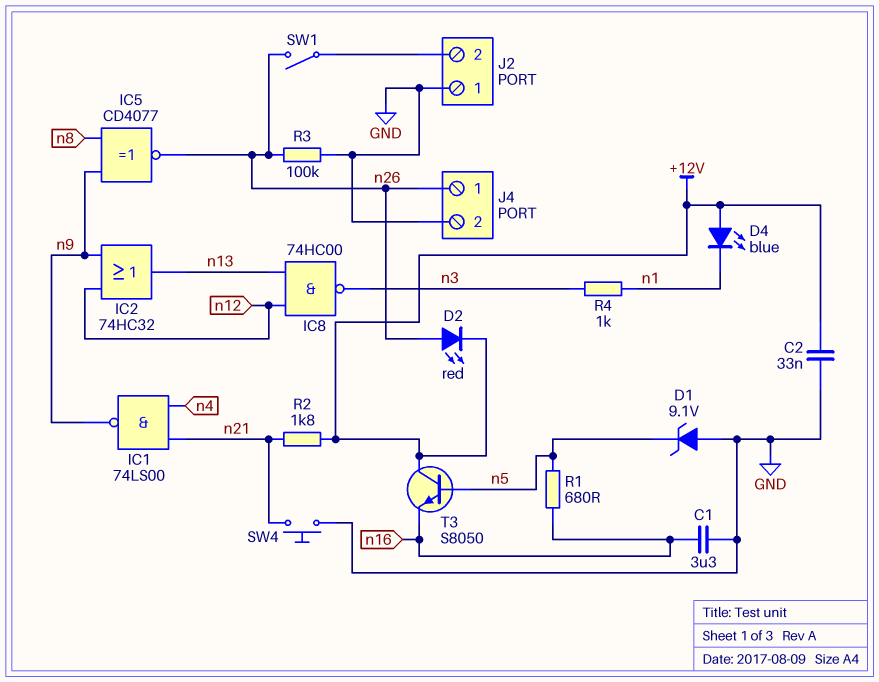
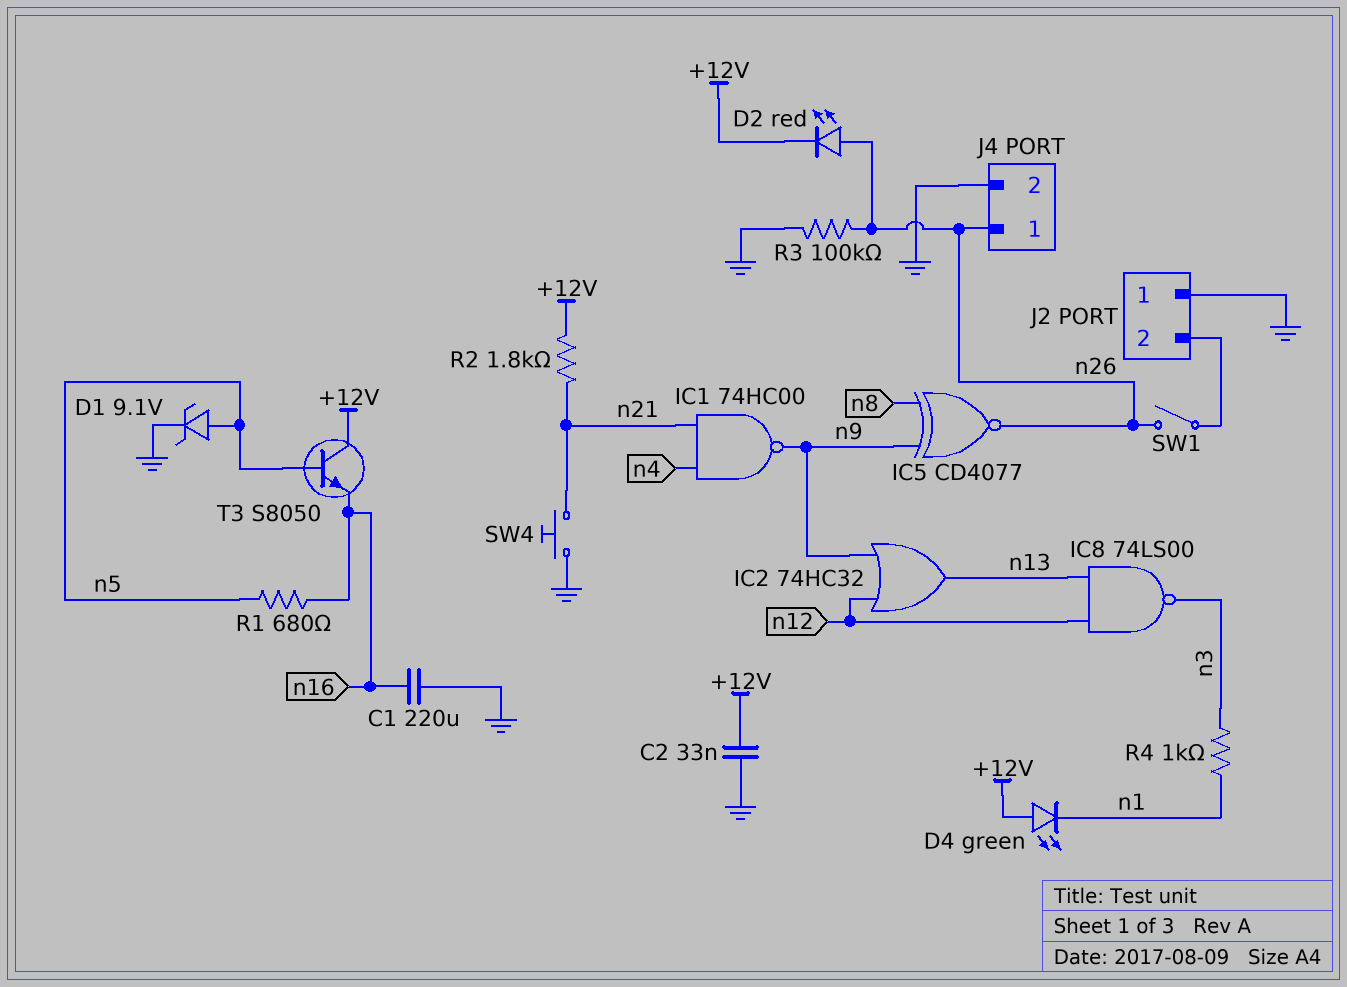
C1: 3.3uF (GND, n16) -> 220uF (GND, n16)
D1: zener 9.1V (A GND, K n5) -> zener 9.1V (A n5, K GND)
D4: LED blue (A +12V, K n1) -> LED green (A +12V, K n1)
IC1: NAND 74LS00 (in n4, in n21, out n9) -> NAND 74HC00 (in n4, in n21, out n9)
IC8: NAND 74HC00 (in n12, in n13, out n3) -> NAND 74LS00 (in n12, in n13, out n3)

